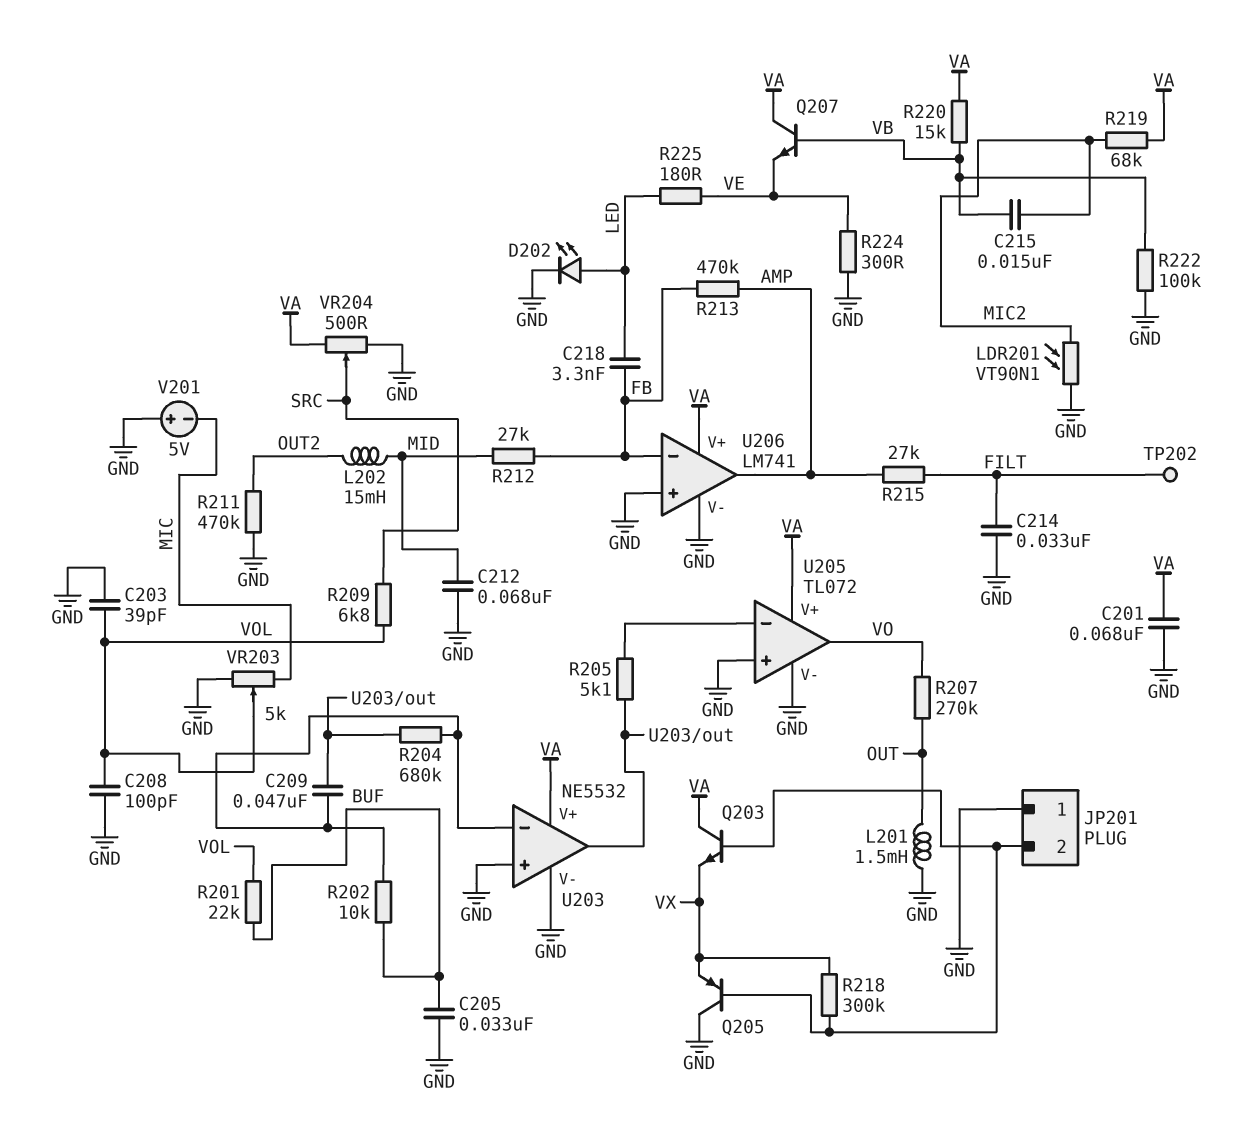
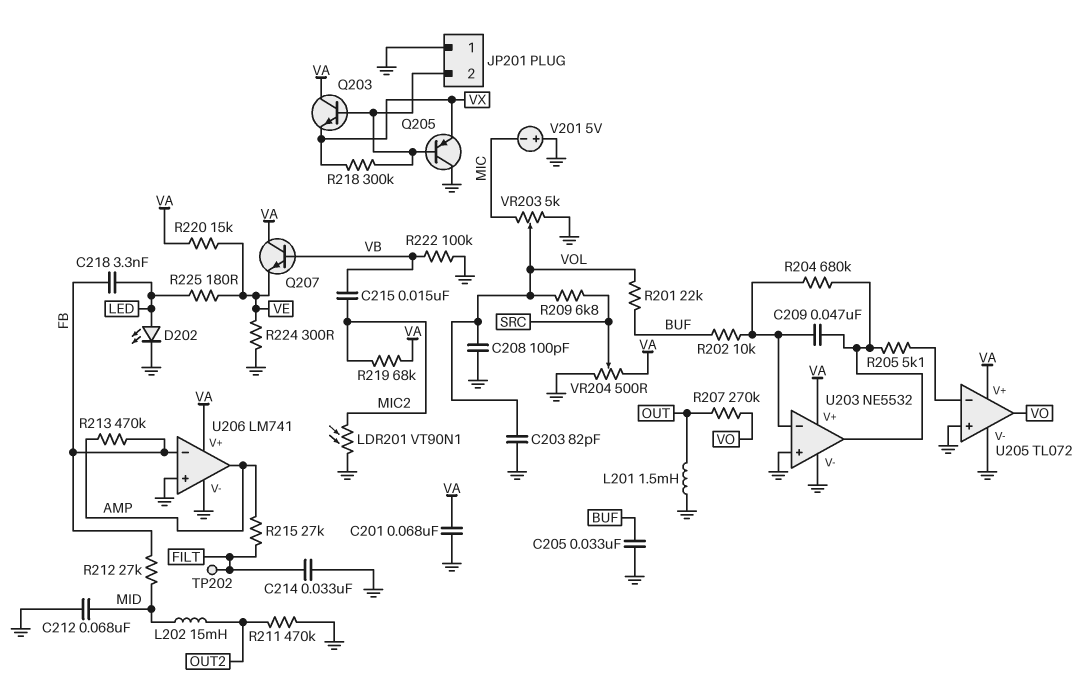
C203: 39pF (GND, VOL) -> 82pF (GND, VOL)
R220: 15k (VA, VB) -> 15k (VA, VE)

